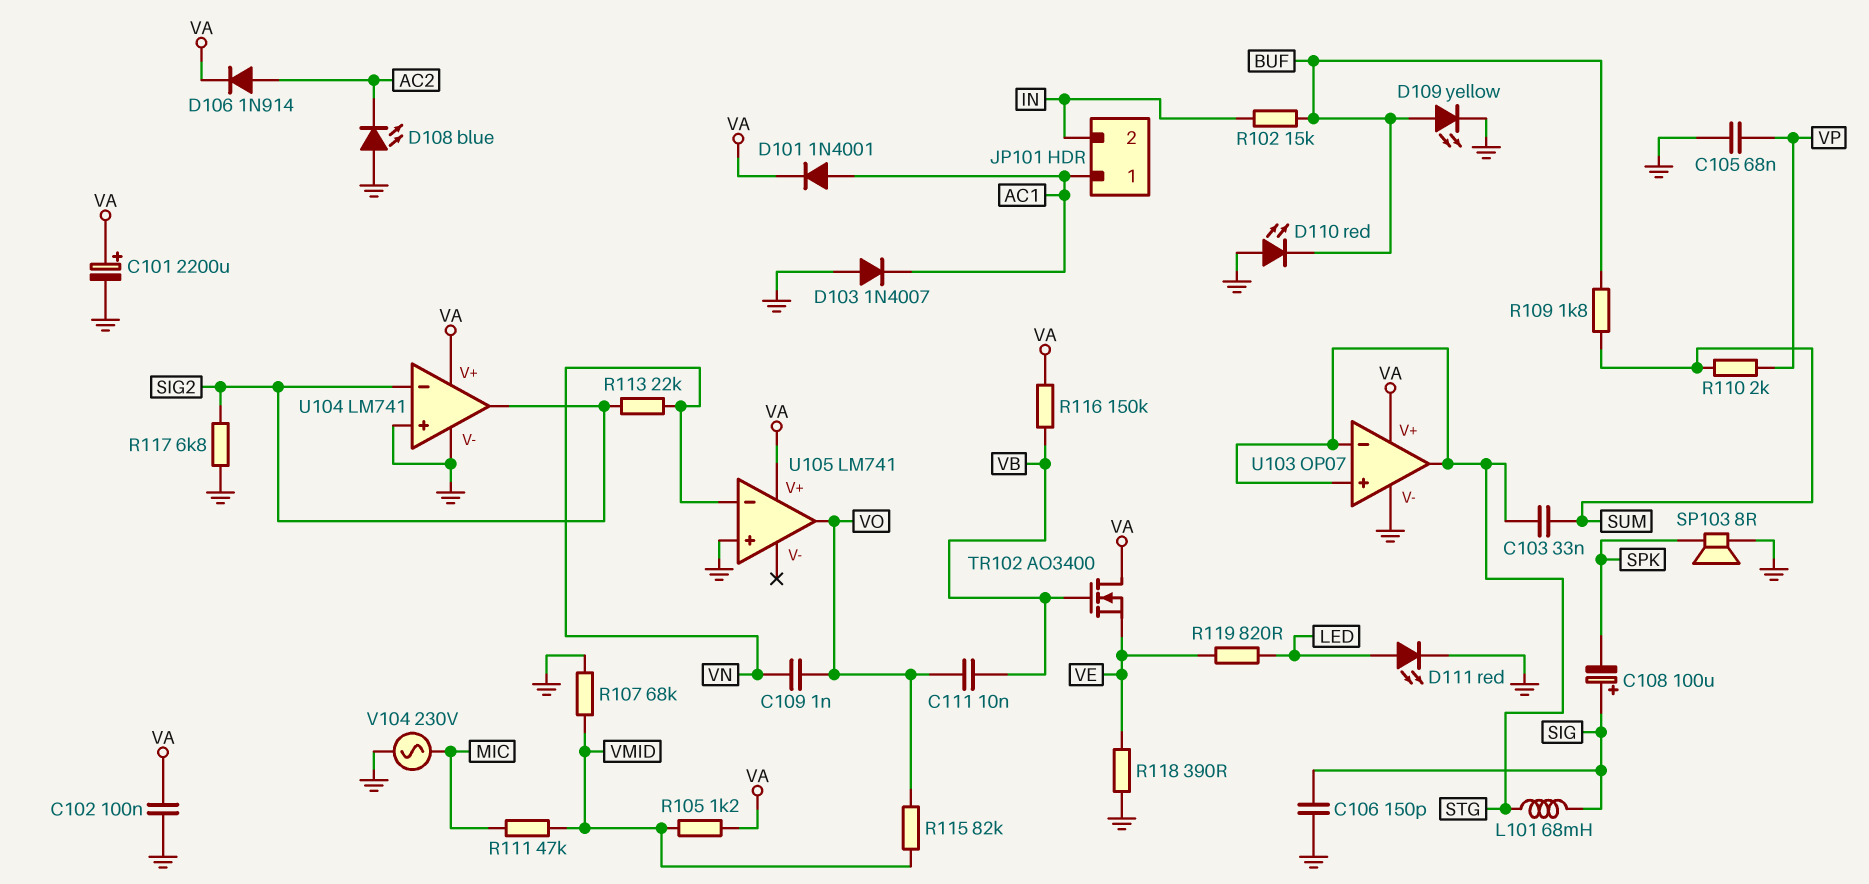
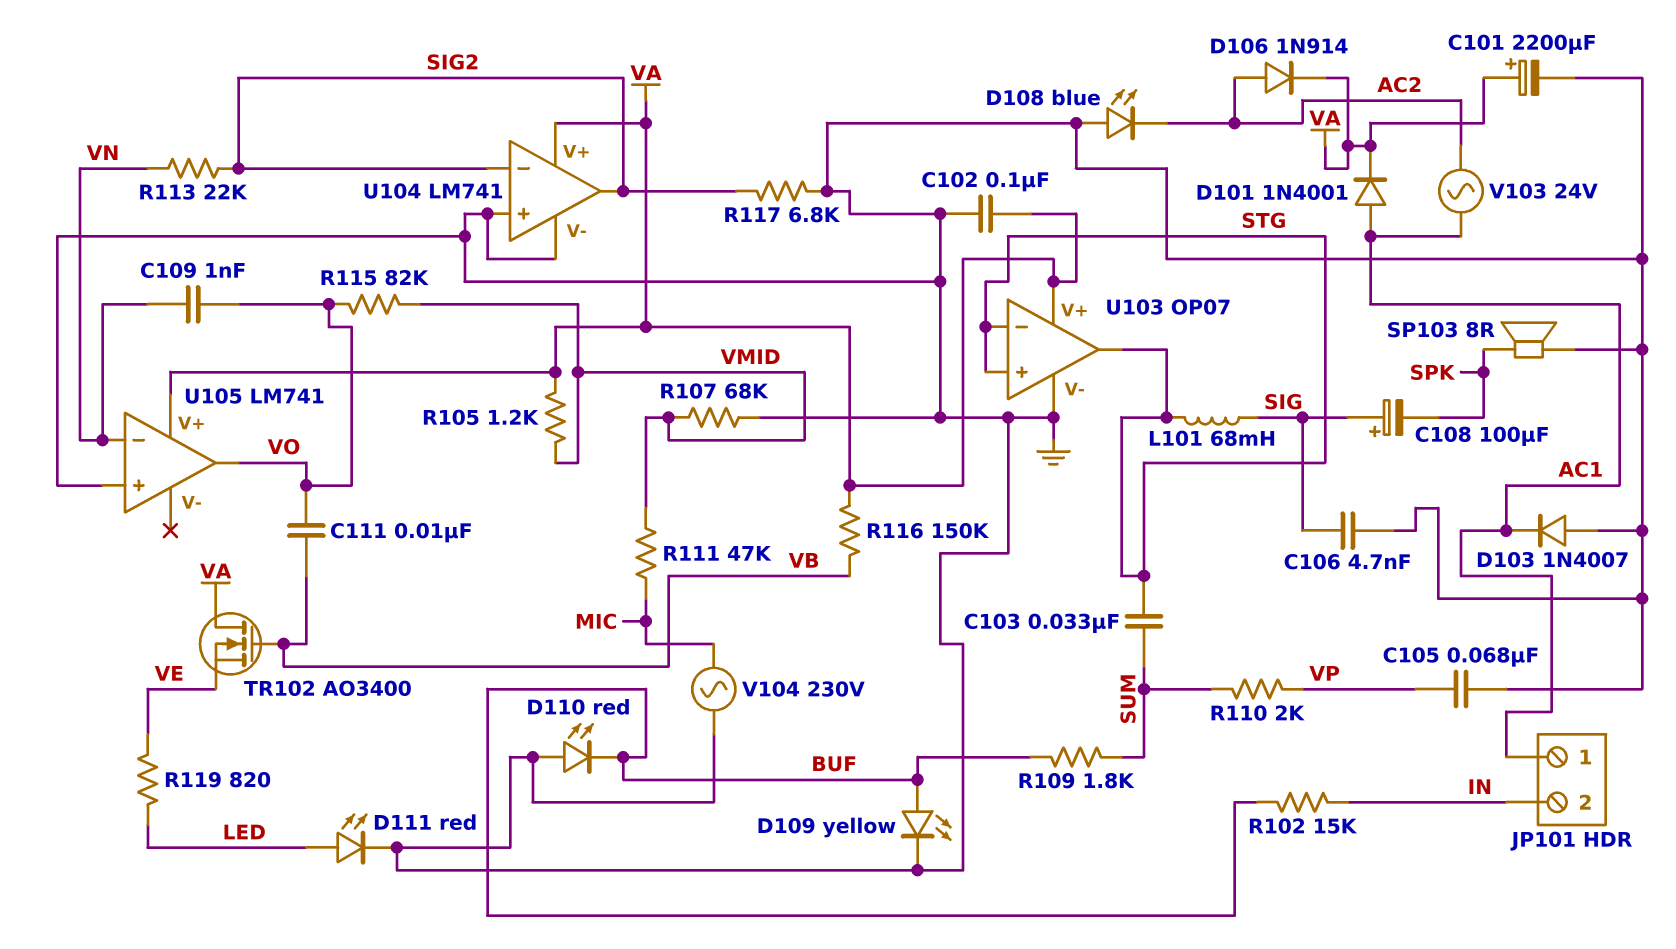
C106: 150pF (GND, SIG) -> 4.7nF (GND, SIG)
R118: 390 (GND, VE) -> none
V103: none -> AC 24V (AC1, AC2)

